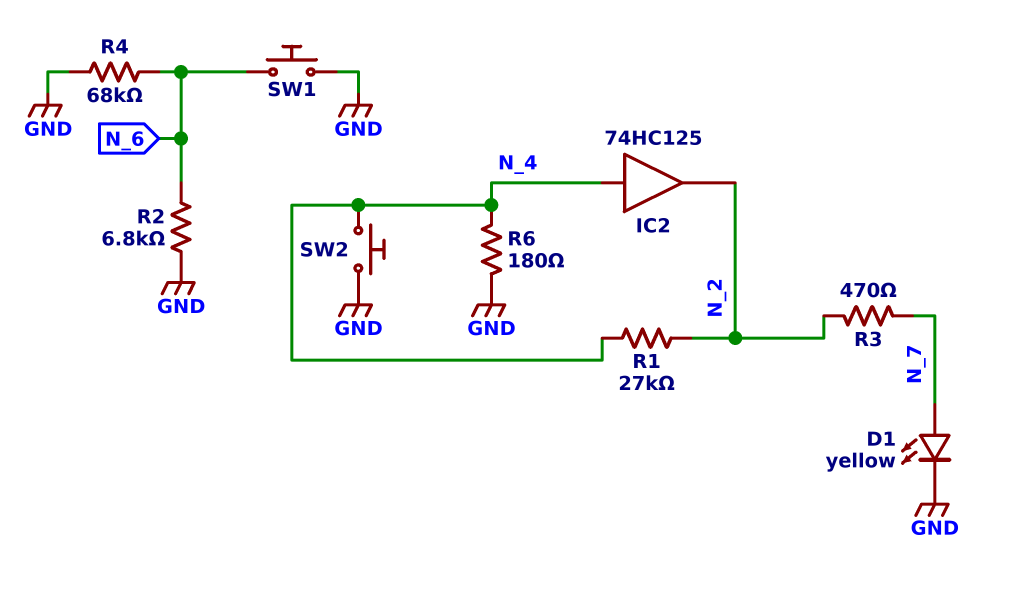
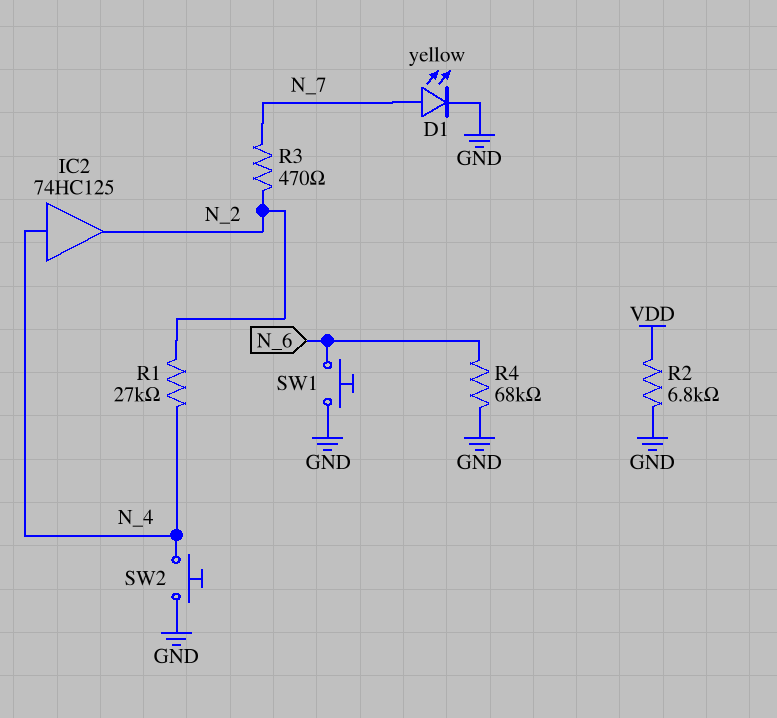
R2: 6.8k (GND, N_6) -> 6.8k (GND, VDD)
R6: 180 (GND, N_4) -> none

